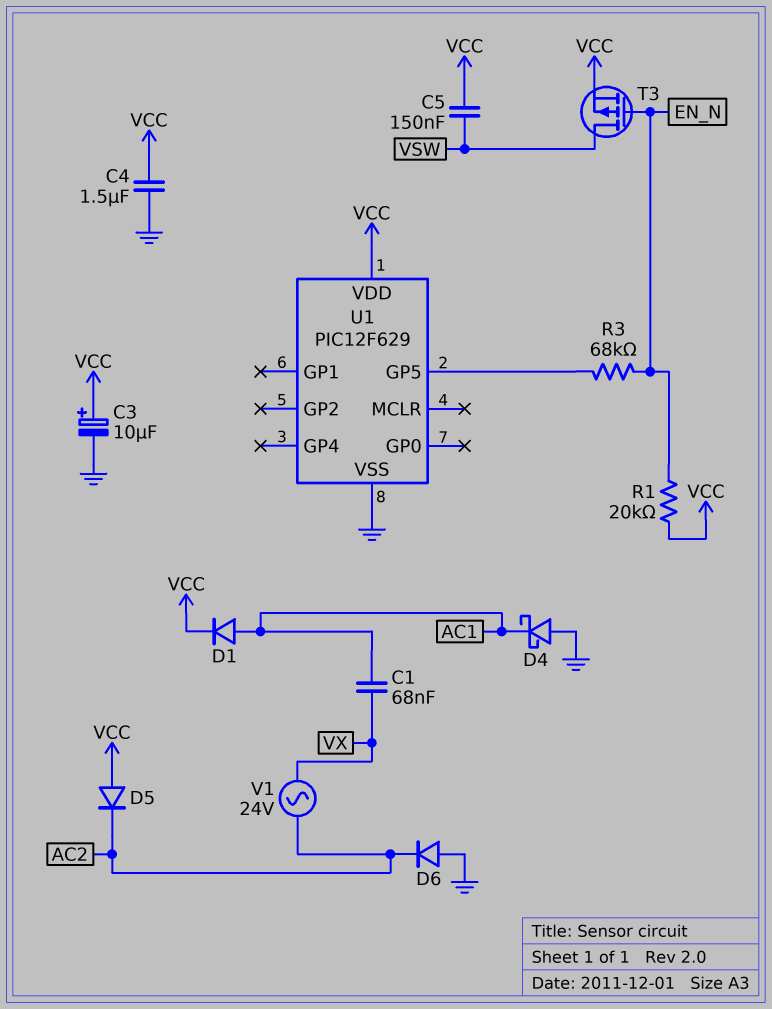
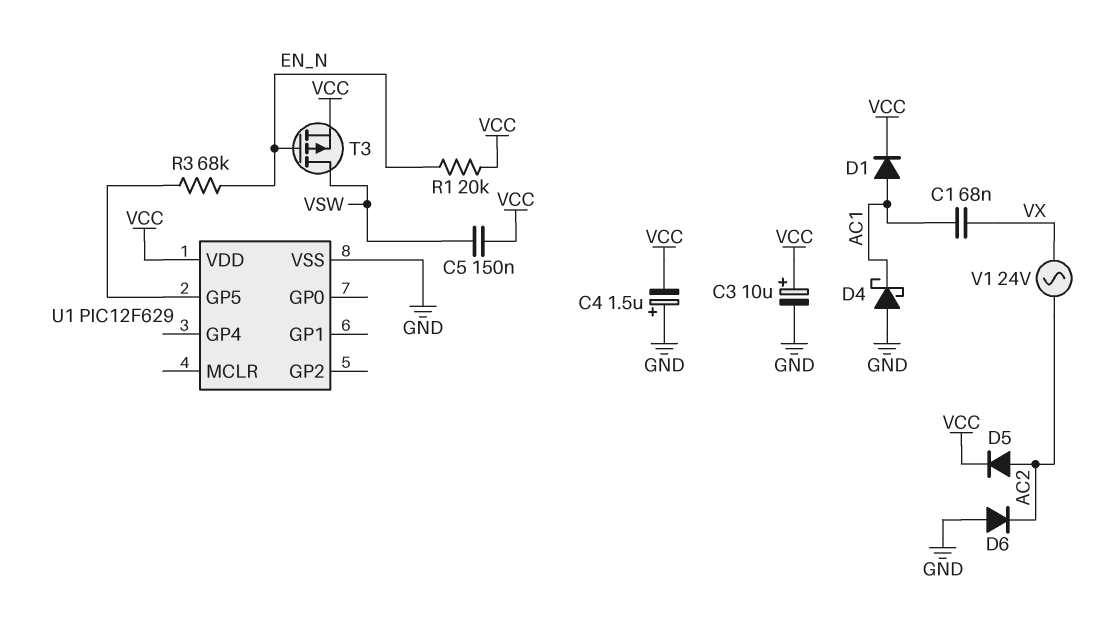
C4: 1.5uF (GND, VCC) -> 1.5uF (plus GND, minus VCC)
D5: diode (A VCC, K AC2) -> diode (A AC2, K VCC)

